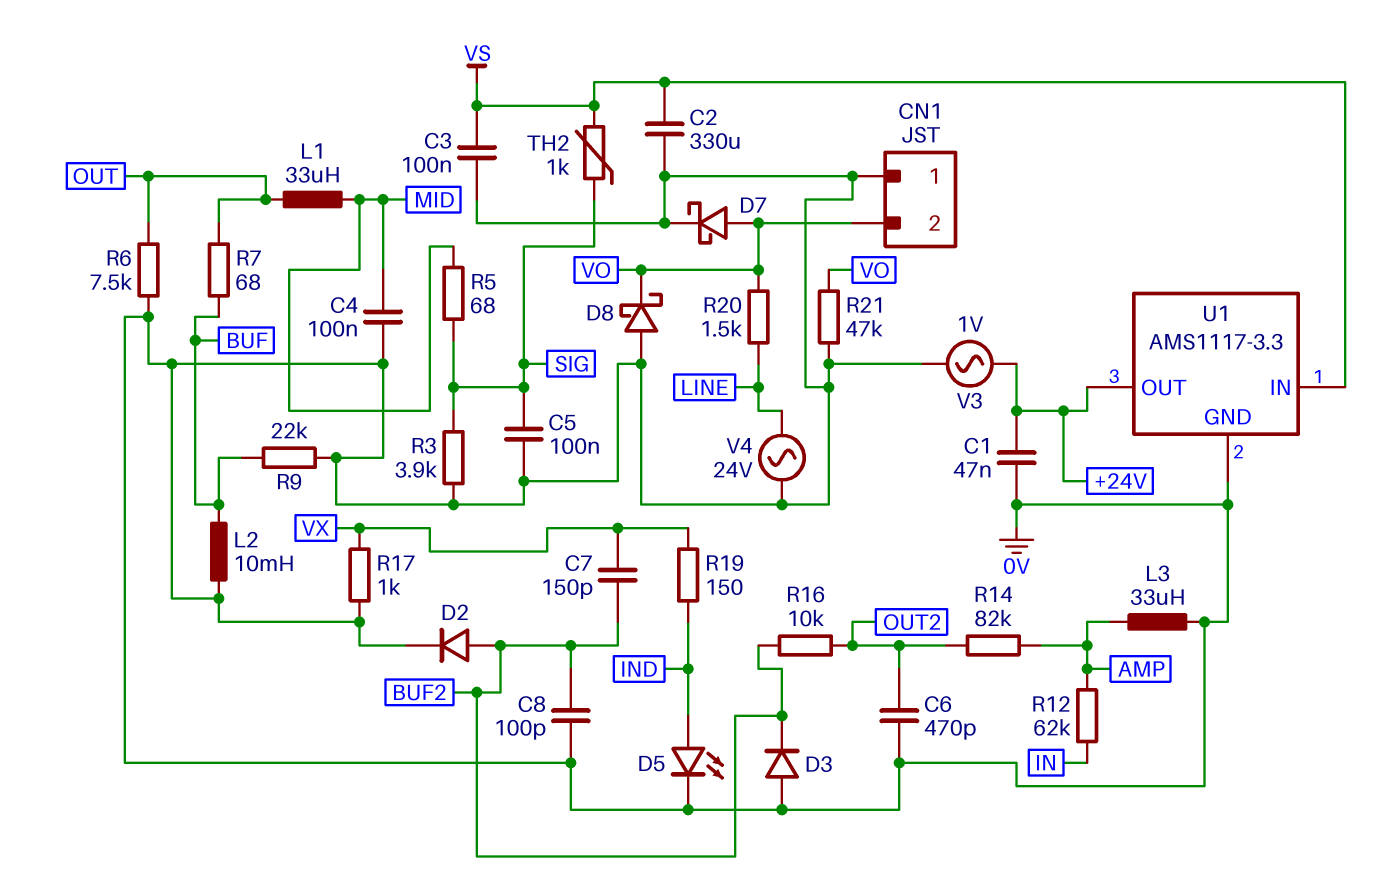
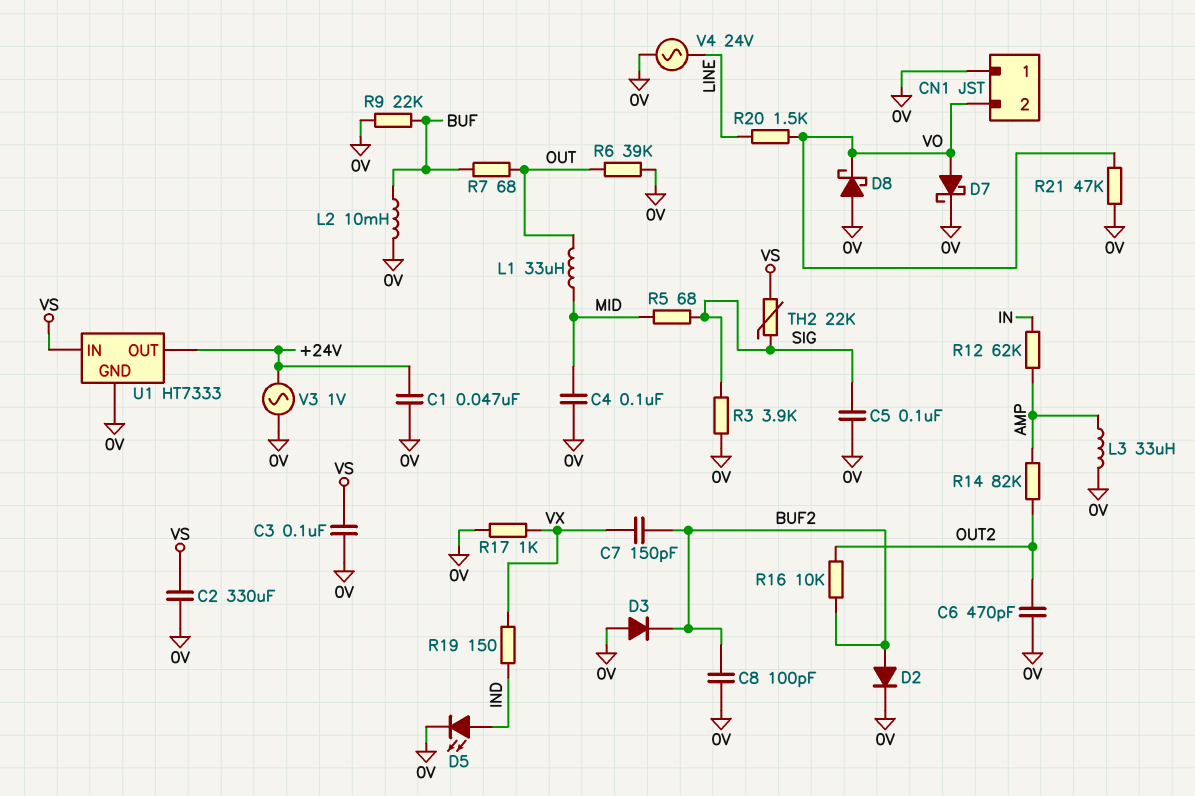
R6: 7.5k (0V, OUT) -> 39k (0V, OUT)
TH2: 1k (SIG, VS) -> 22k (SIG, VS)
U1: AMS1117-3.3 -> HT7333

